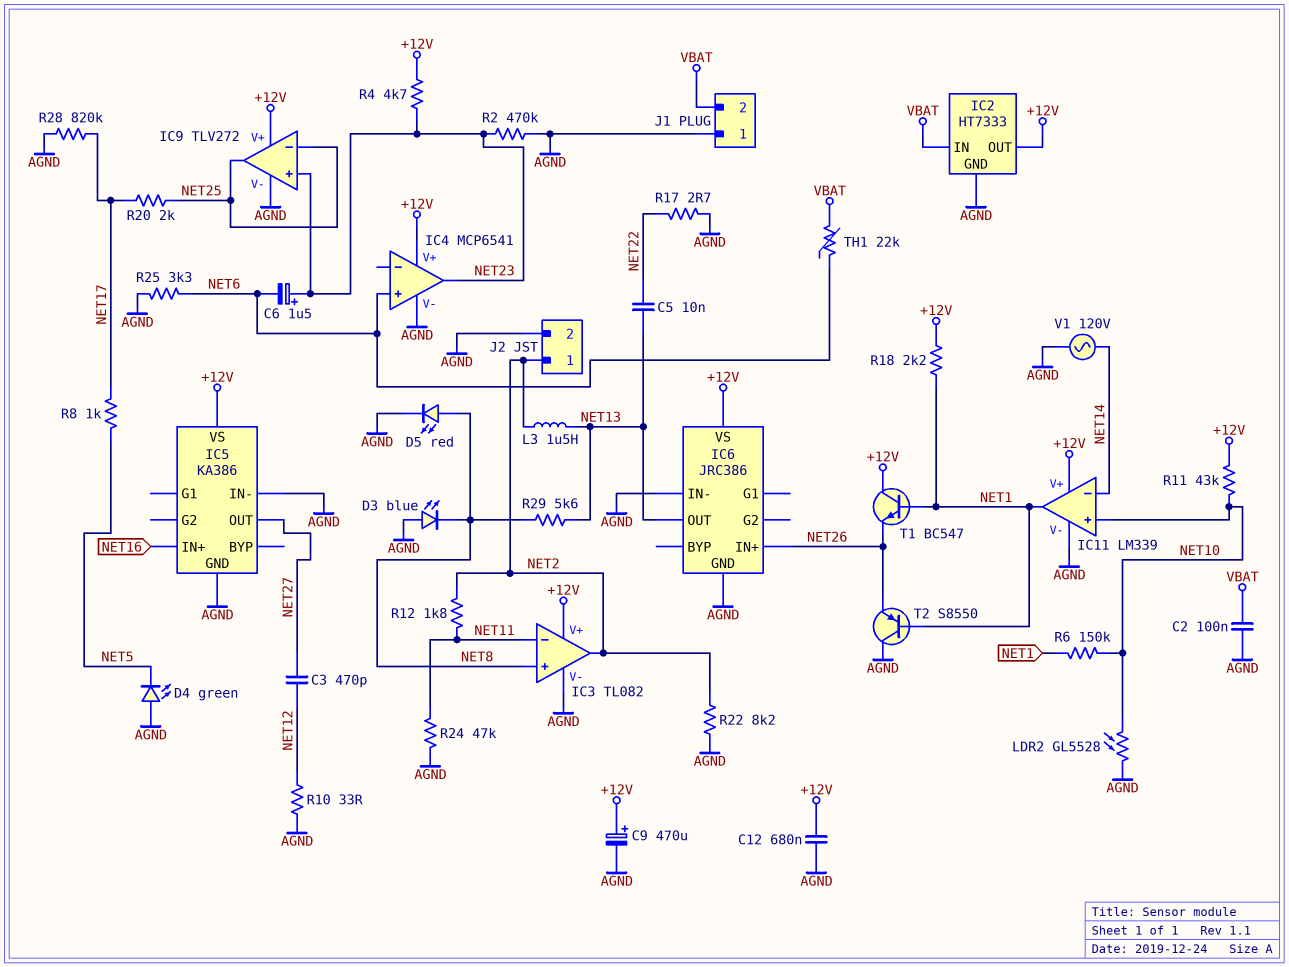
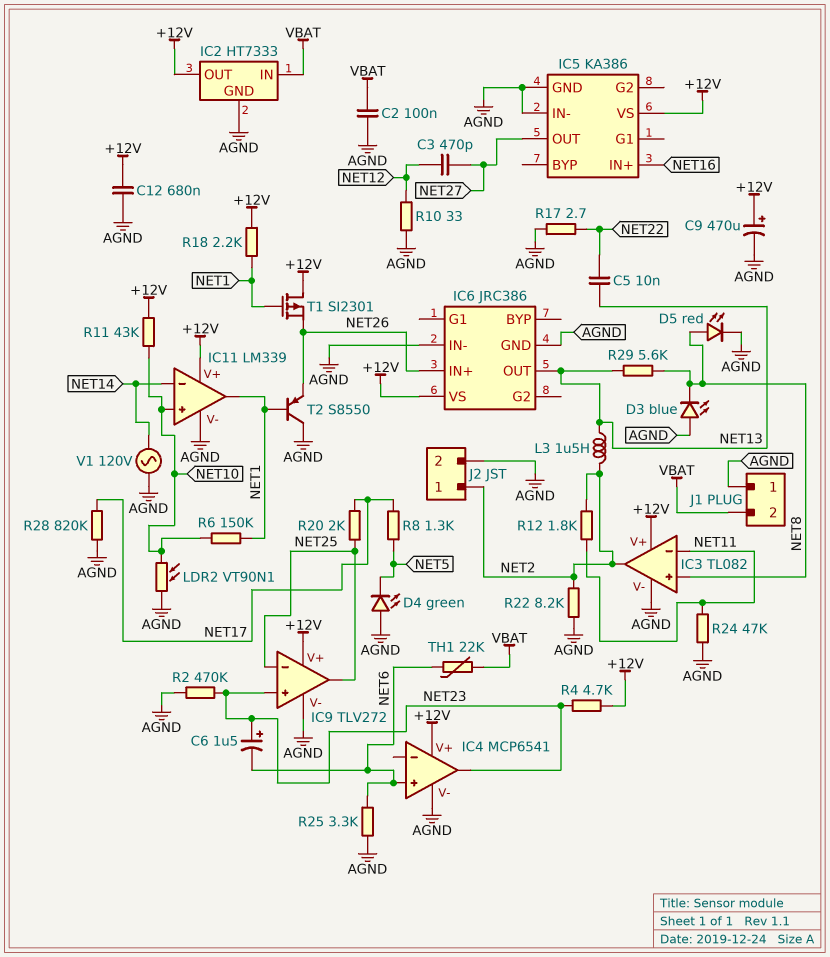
LDR2: GL5528 (AGND, NET10) -> VT90N1 (AGND, NET10)
R8: 1k (NET5, NET17) -> 1.3k (NET5, NET17)
T1: NPN BC547 (B NET1, C +12V, E NET26) -> PMOS SI2301 (G NET1, D +12V, S NET26)

